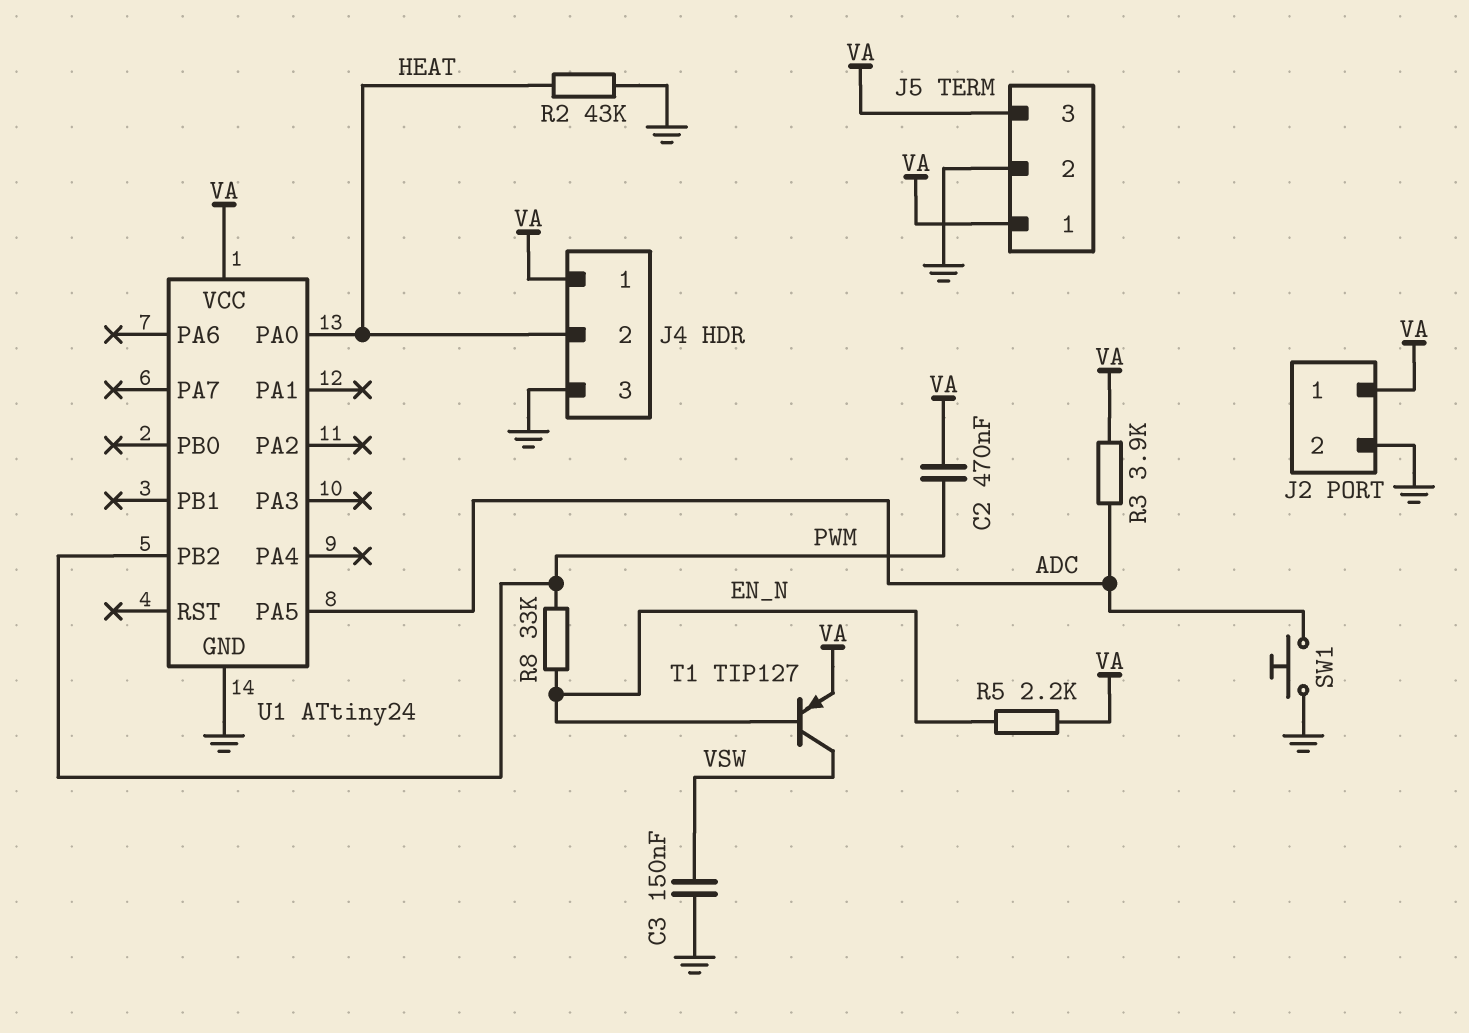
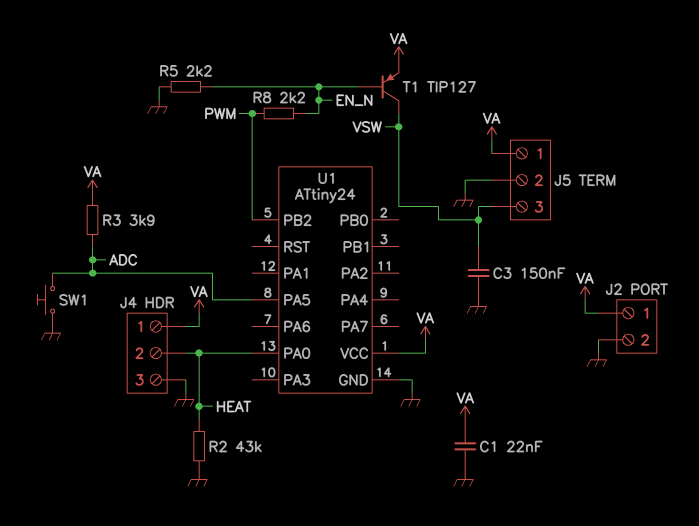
C1: none -> 22nF (GND, VA)
C2: 470nF (PWM, VA) -> none
J5 pin 3: VA -> VSW
R5: 2.2k (EN_N, VA) -> 2.2k (EN_N, GND)
R8: 33k (EN_N, PWM) -> 2.2k (EN_N, PWM)

